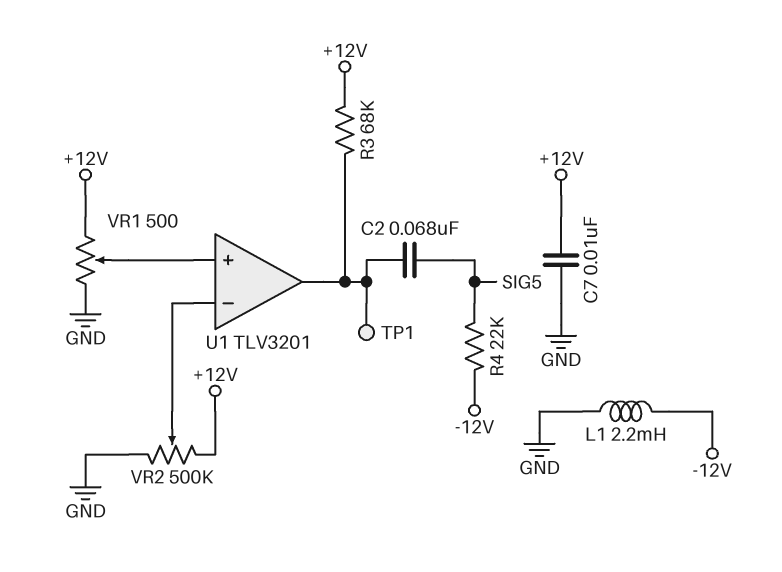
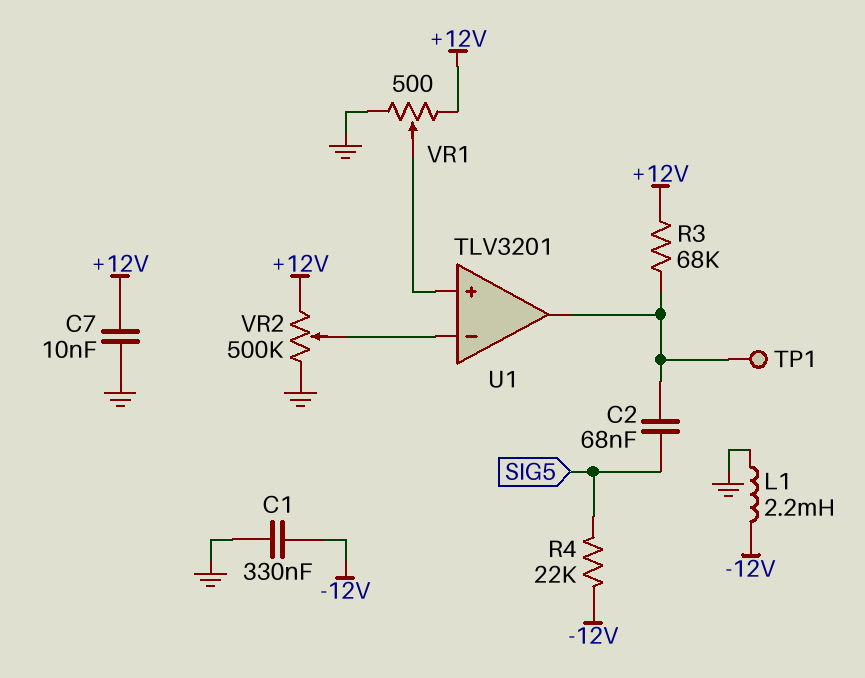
C1: none -> 330nF (-12V, GND)

